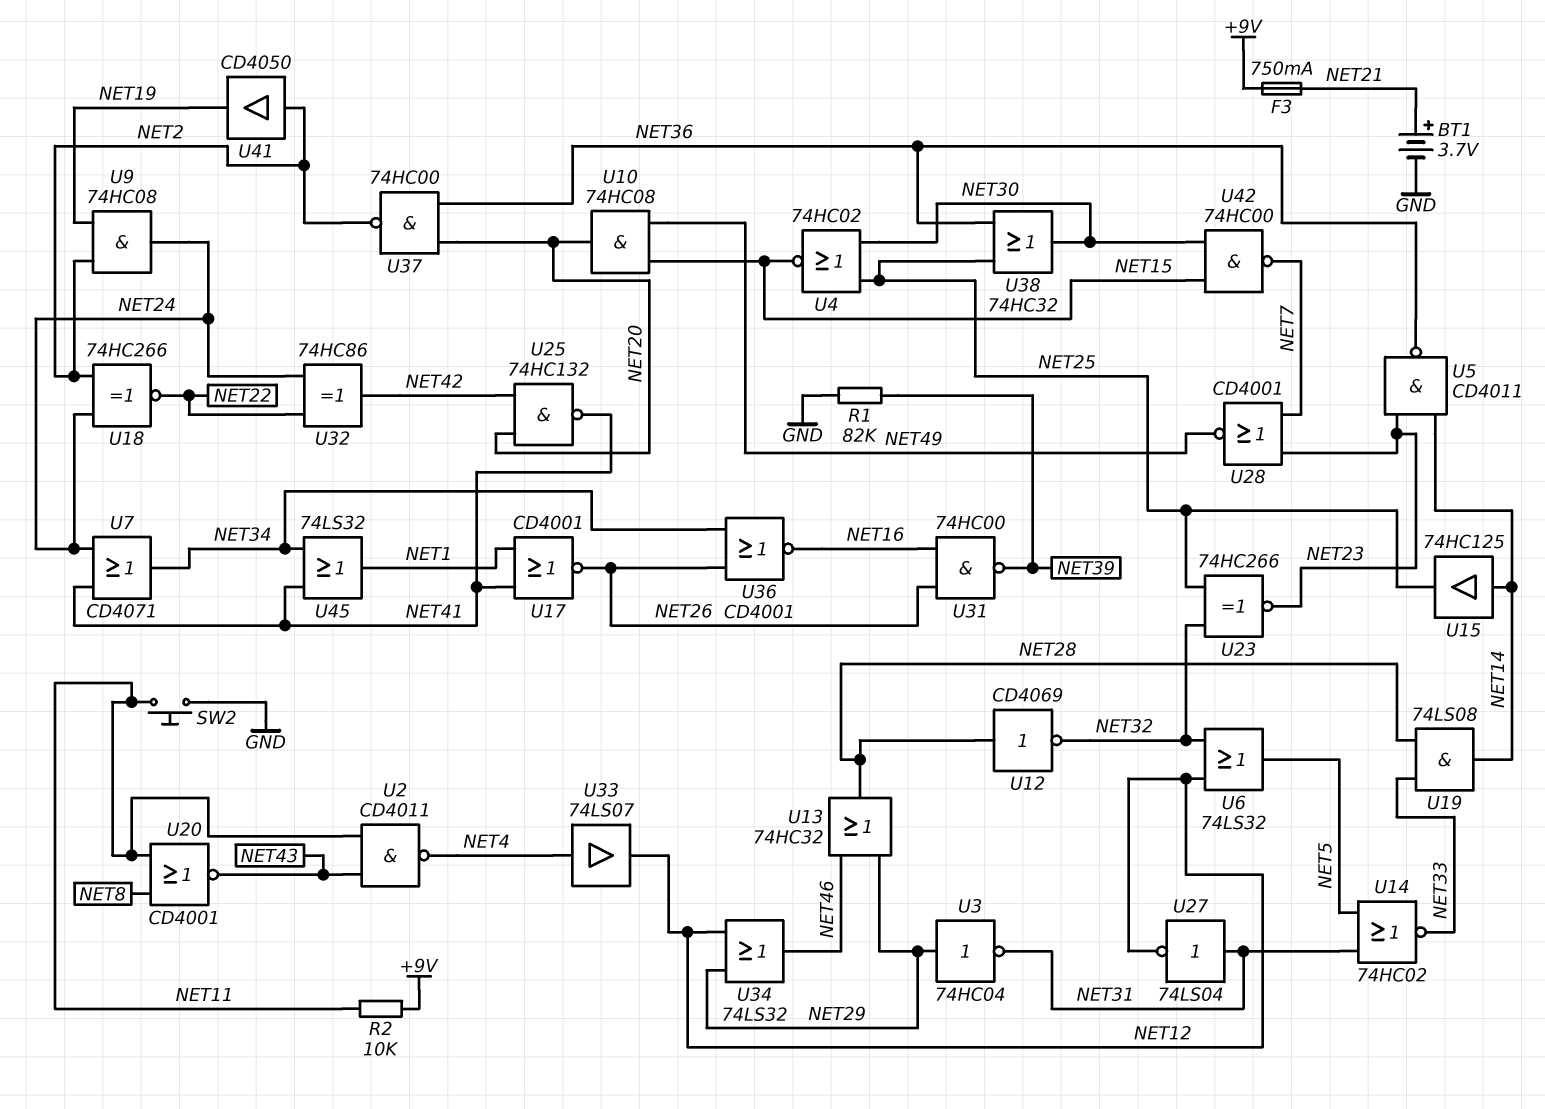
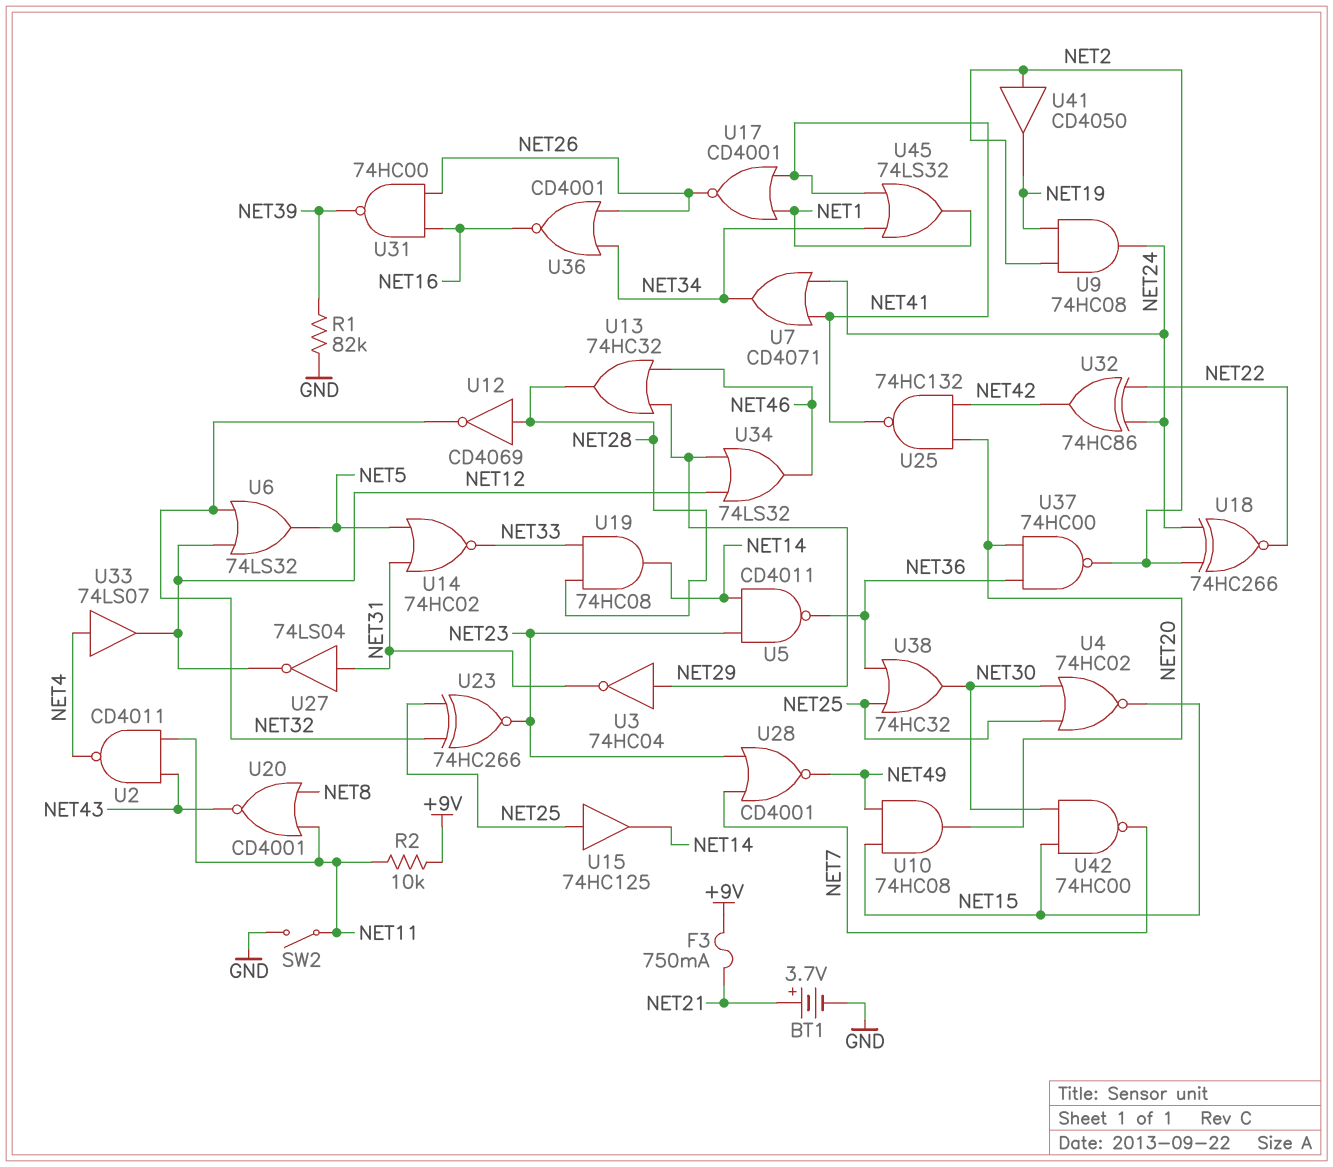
SW2: button (GND, NET11) -> switch (GND, NET11)
U15: buffer 74HC125 (in NET14, out NET25) -> buffer 74HC125 (in NET25, out NET14)
U19: AND 74LS08 (in NET28, in NET33, out NET14) -> AND 74HC08 (in NET28, in NET33, out NET14)

